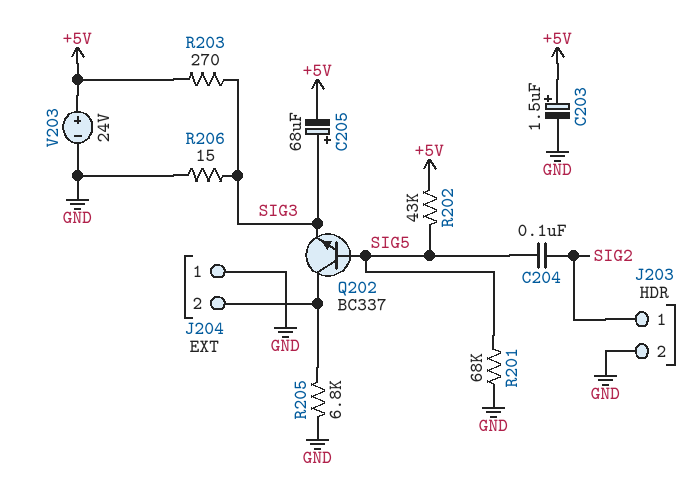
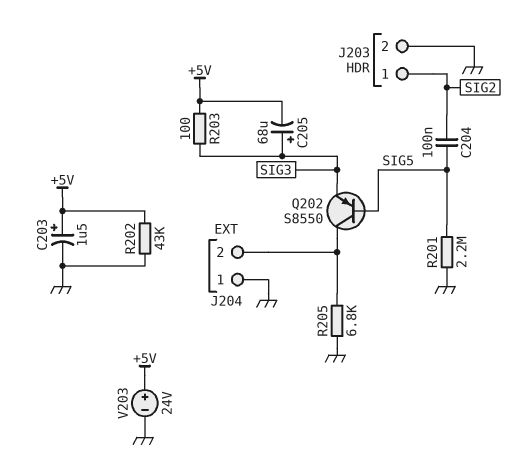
Q202: NPN BC337 (B SIG5, C J204/2, E SIG3) -> PNP S8550 (B SIG5, C J204/2, E SIG3)
R201: 68k (GND, SIG5) -> 2.2M (GND, SIG5)
R202: 43k (+5V, SIG5) -> 43k (+5V, GND)
R203: 270 (+5V, SIG3) -> 100 (+5V, SIG3)
R206: 15 (GND, SIG3) -> none

